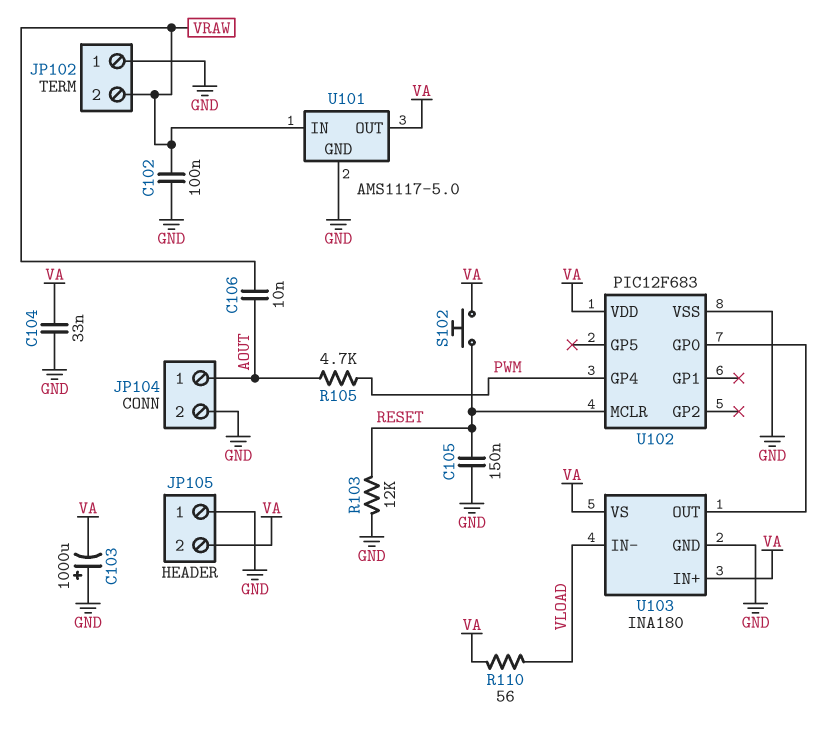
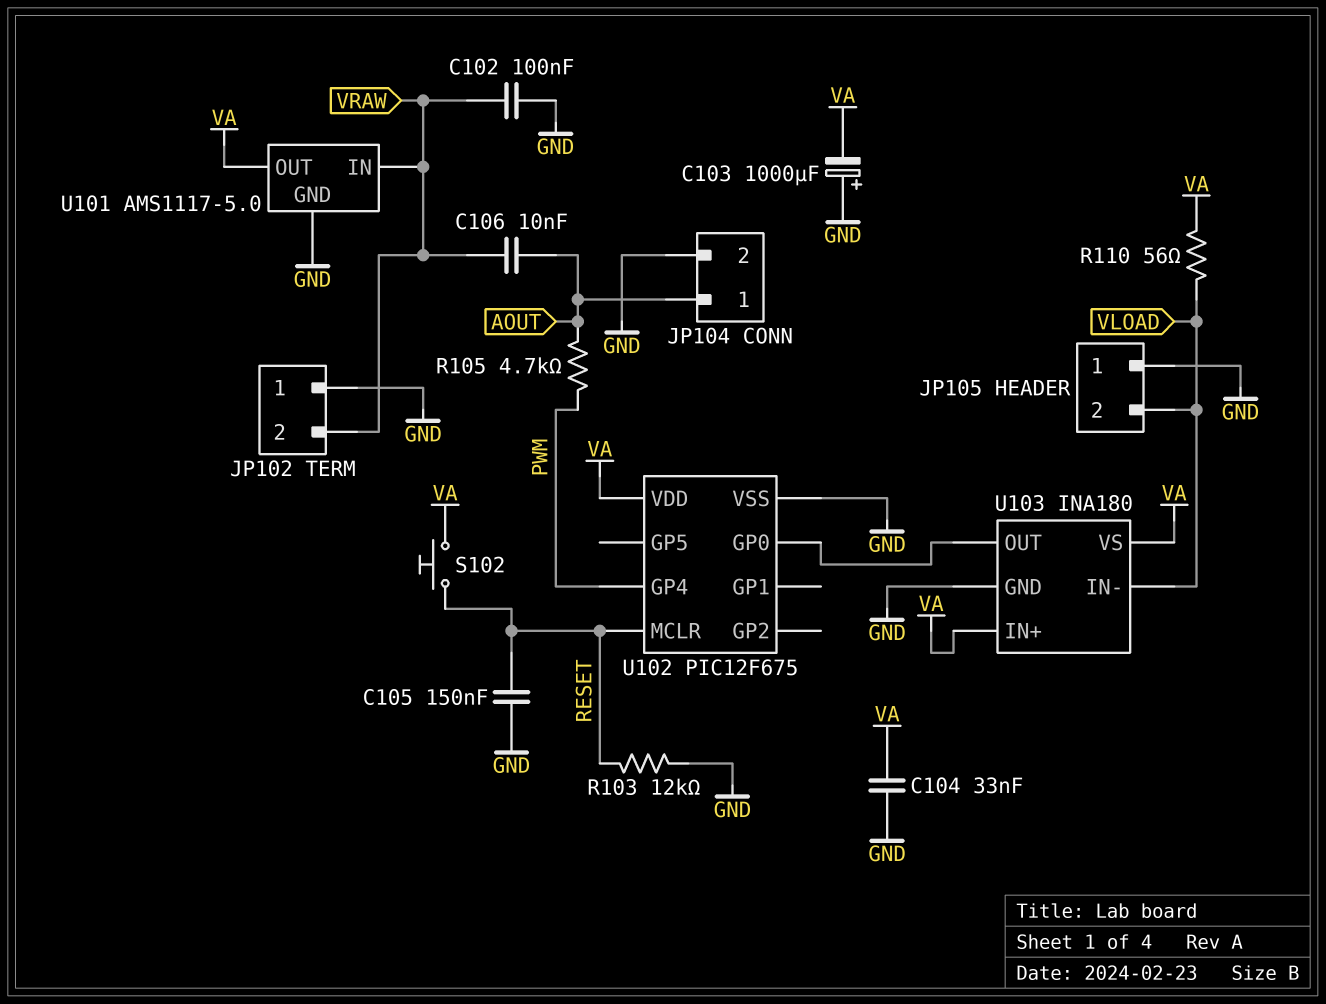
JP105 pin 2: VA -> VLOAD
U102: PIC12F683 -> PIC12F675

